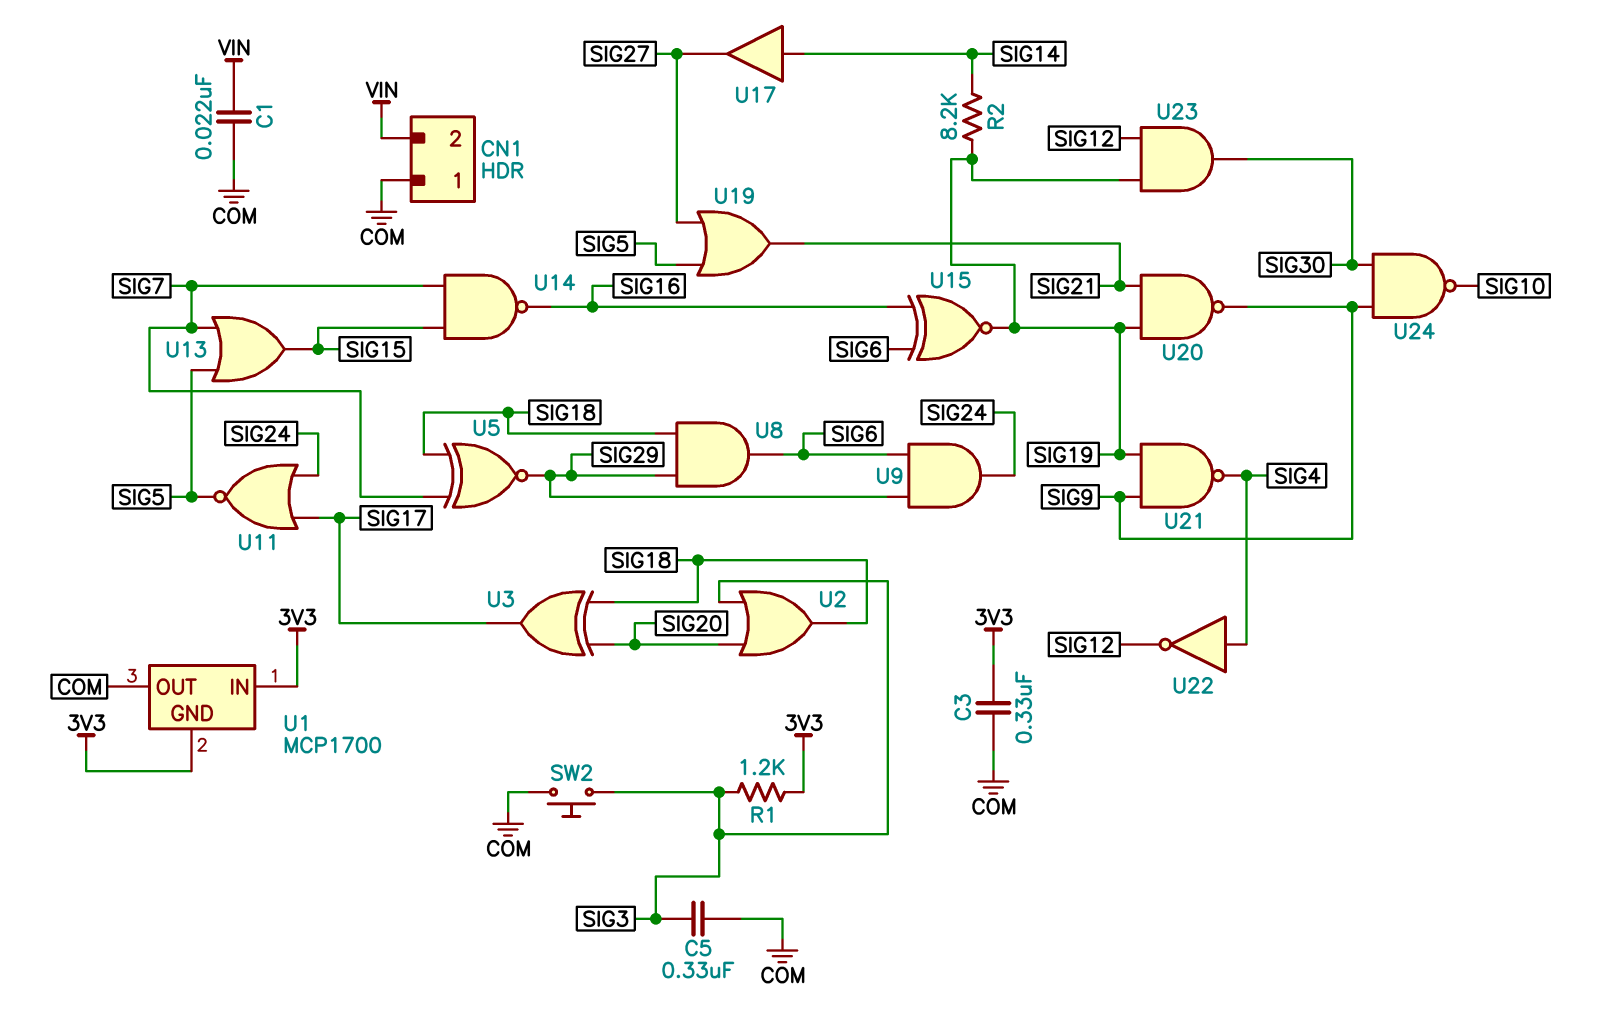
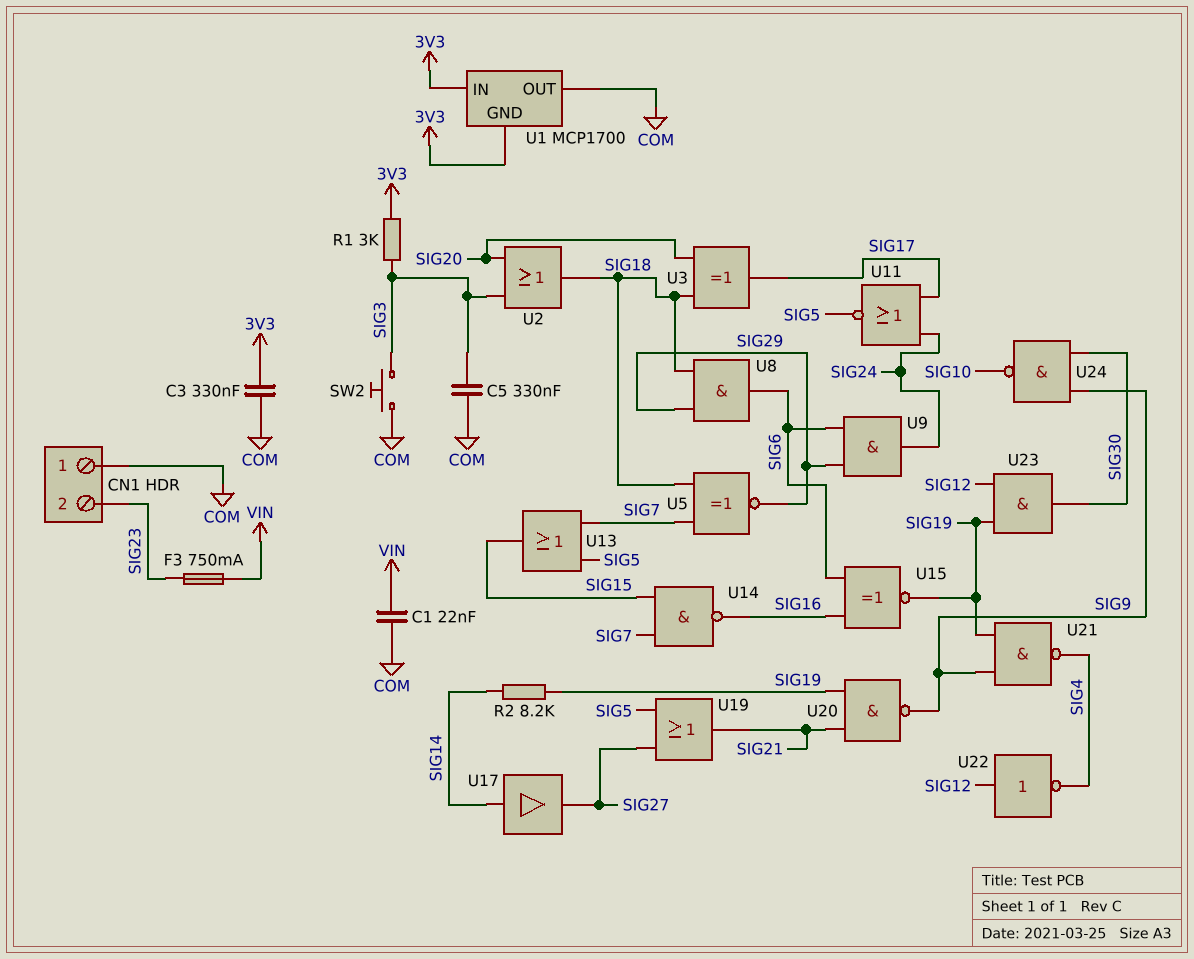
CN1 pin 2: VIN -> SIG23
F3: none -> 750mA (SIG23, VIN)
R1: 1.2k (3V3, SIG3) -> 3k (3V3, SIG3)
U22: NOT (in SIG4, out SIG12) -> NOT (in SIG12, out SIG4)

